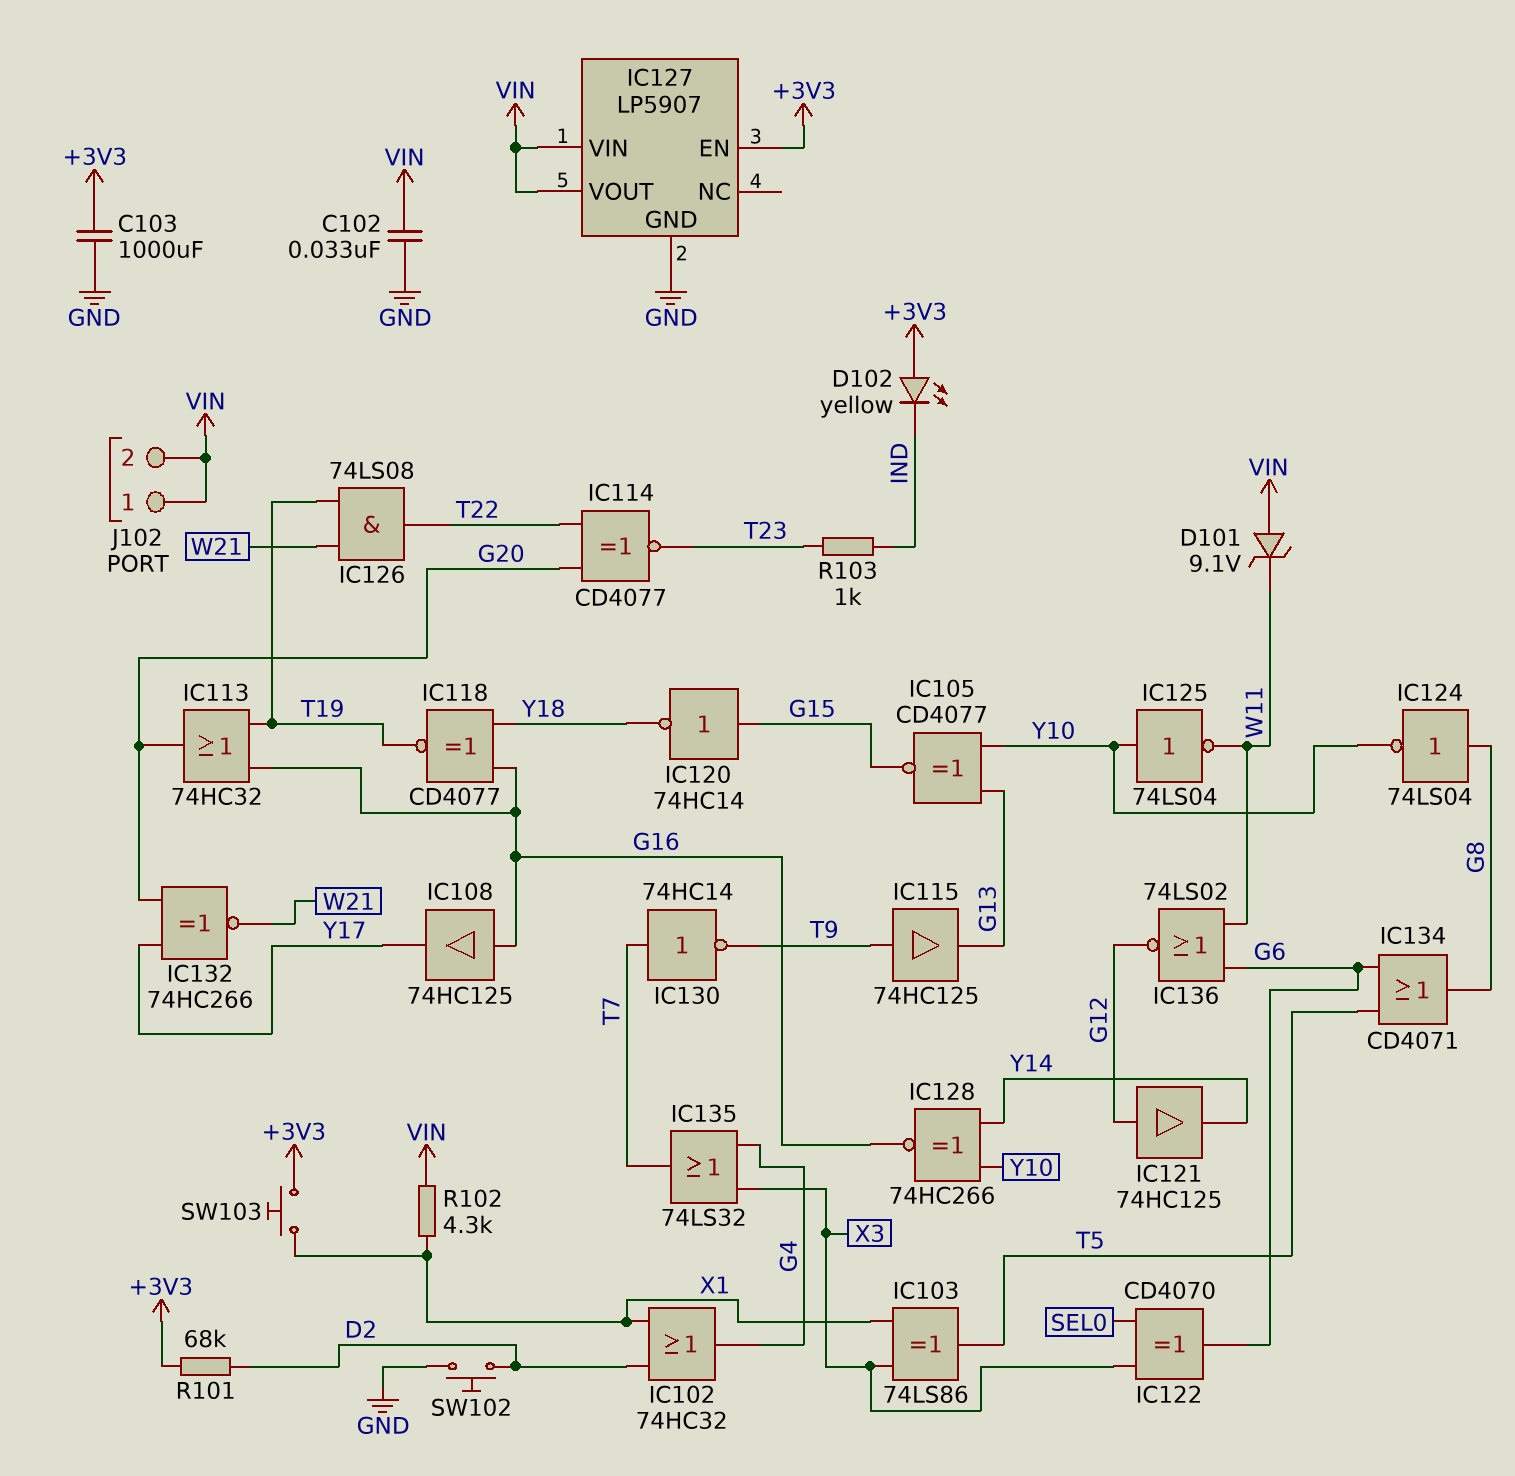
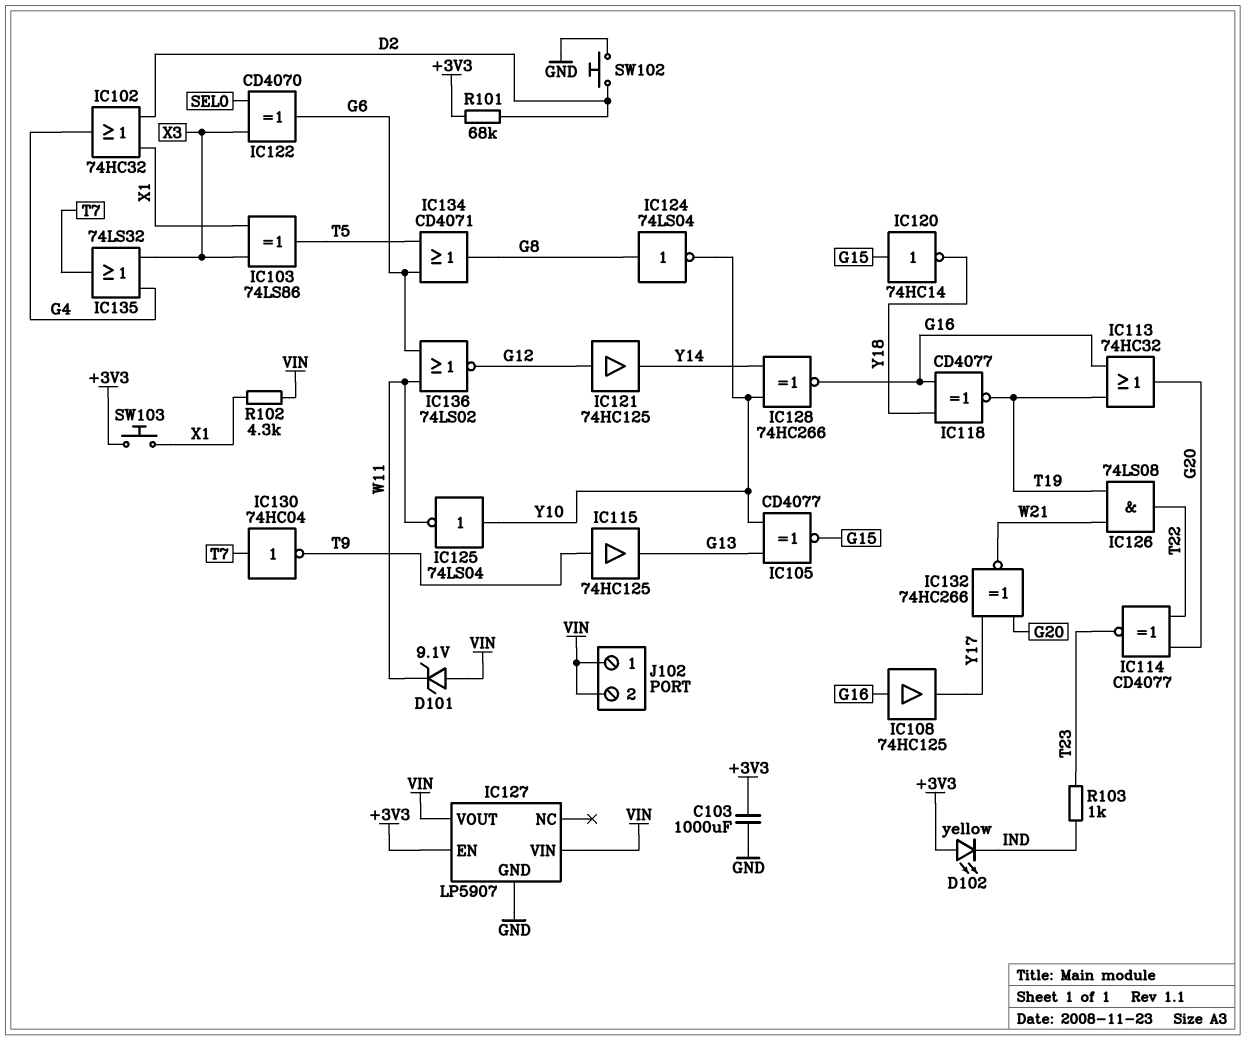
C102: 33nF (GND, VIN) -> none
IC130: NOT 74HC14 (in T7, out T9) -> NOT 74HC04 (in T7, out T9)

